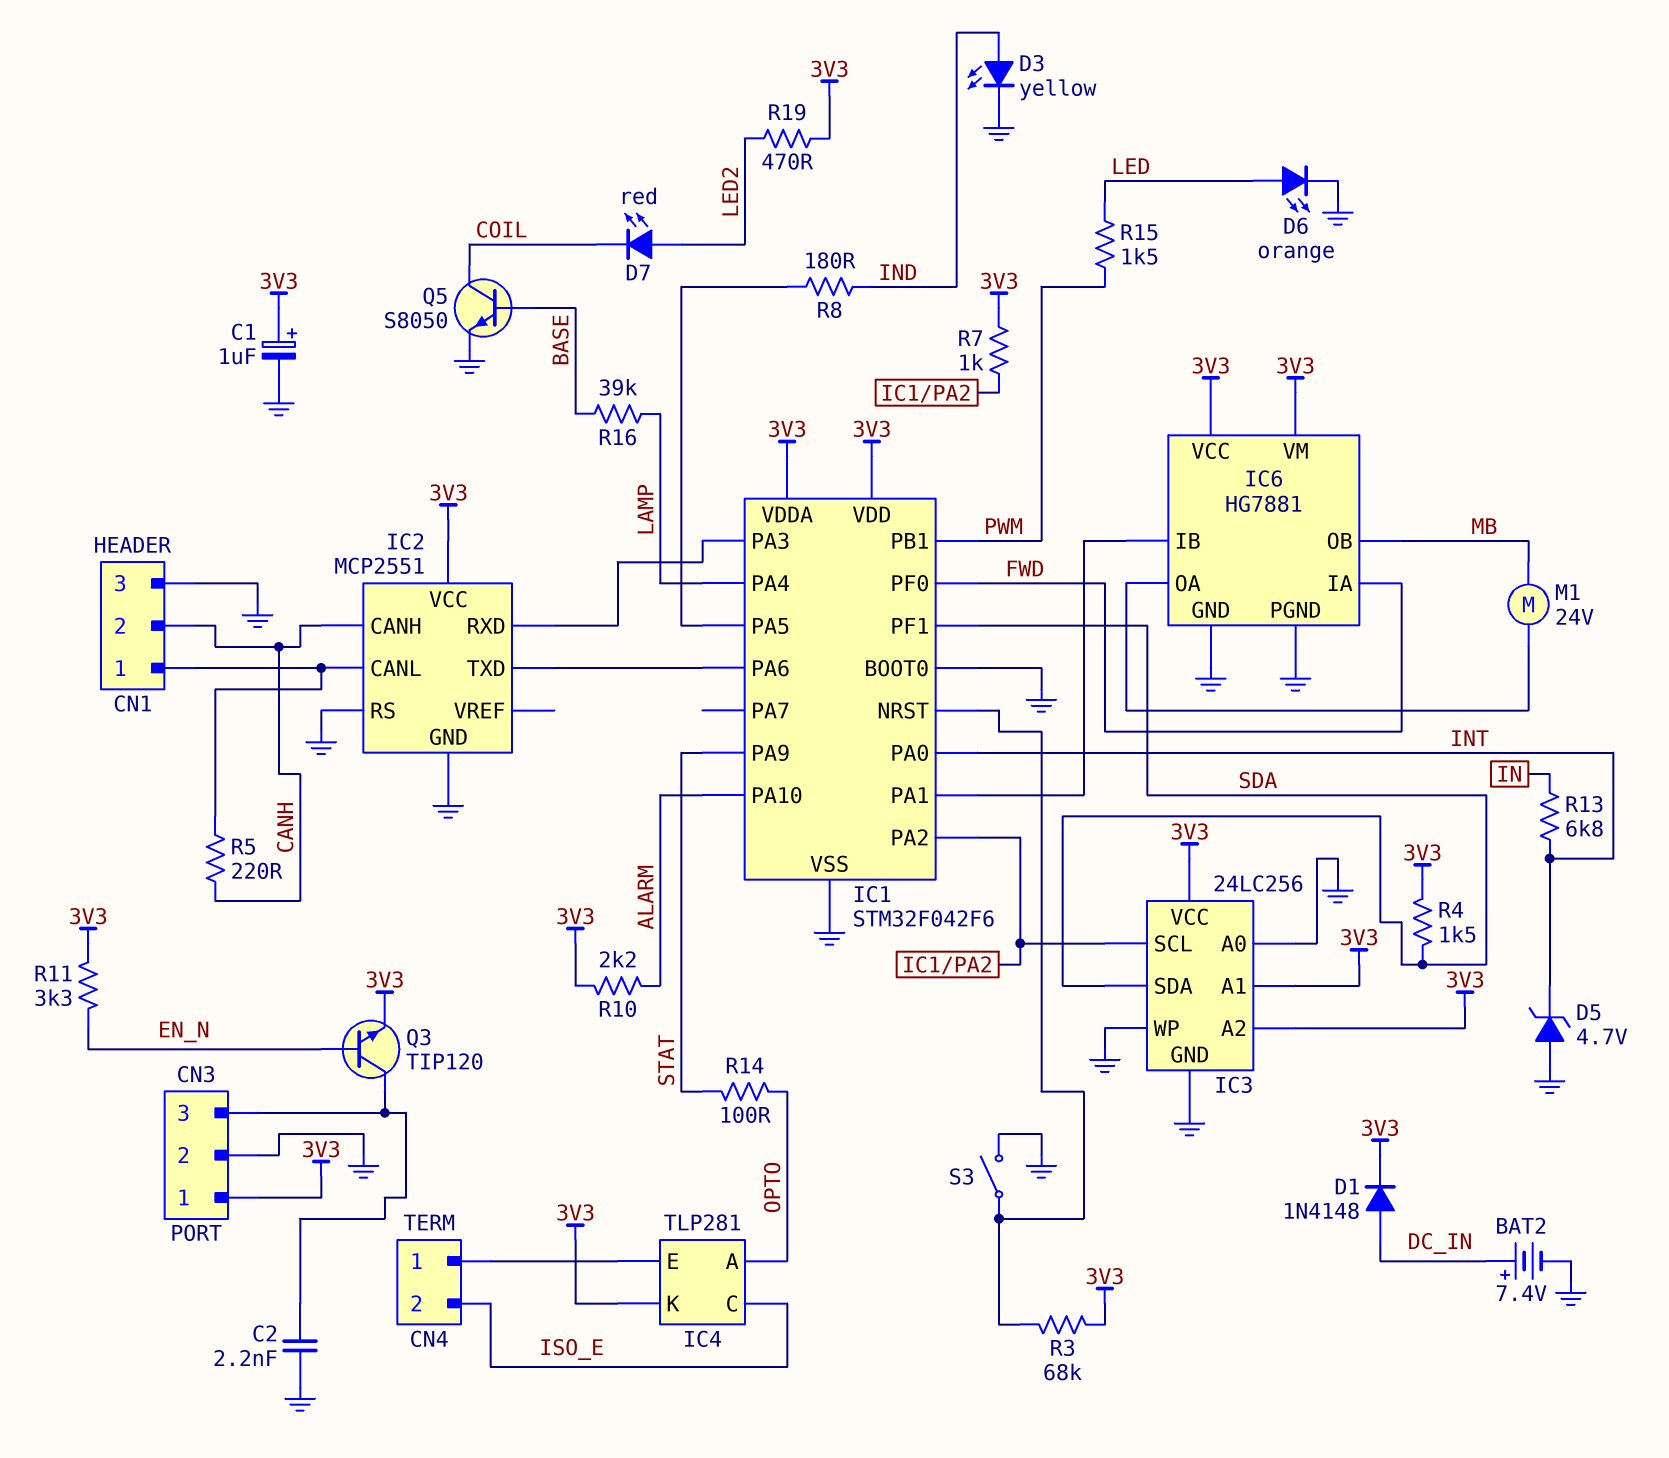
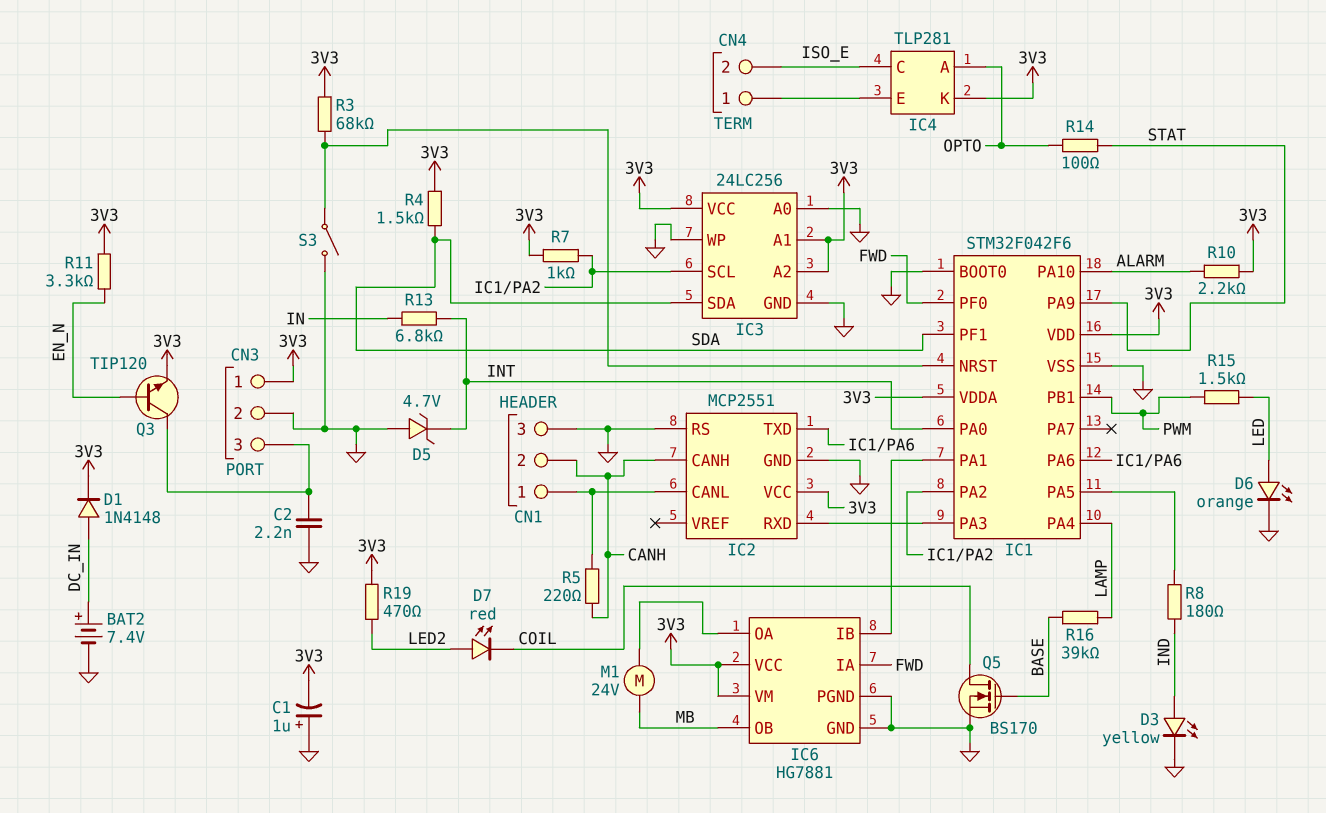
C1: 1uF (plus 3V3, minus GND) -> 1uF (plus GND, minus 3V3)
Q5: NPN S8050 (B BASE, C COIL, E GND) -> NMOS BS170 (G BASE, D COIL, S GND)

